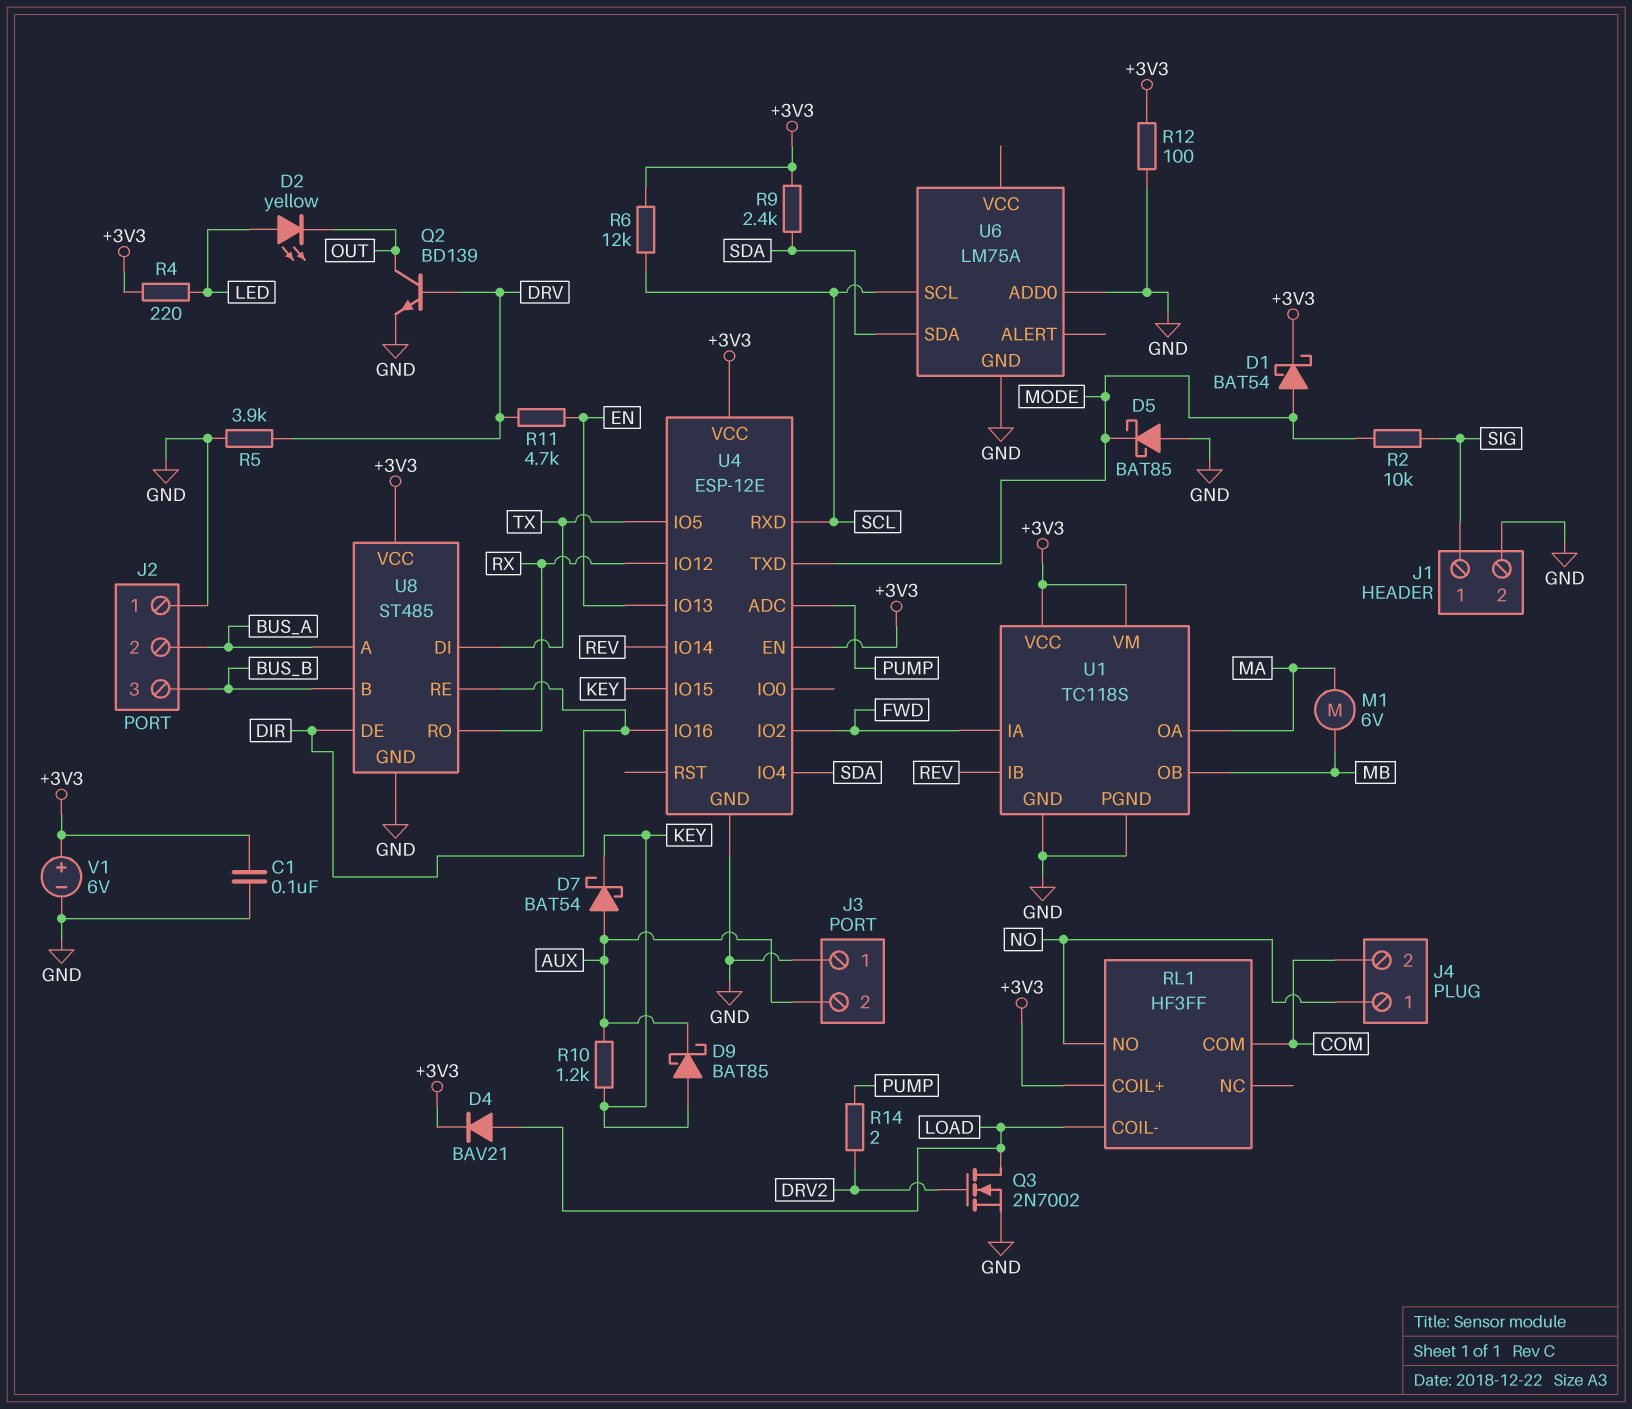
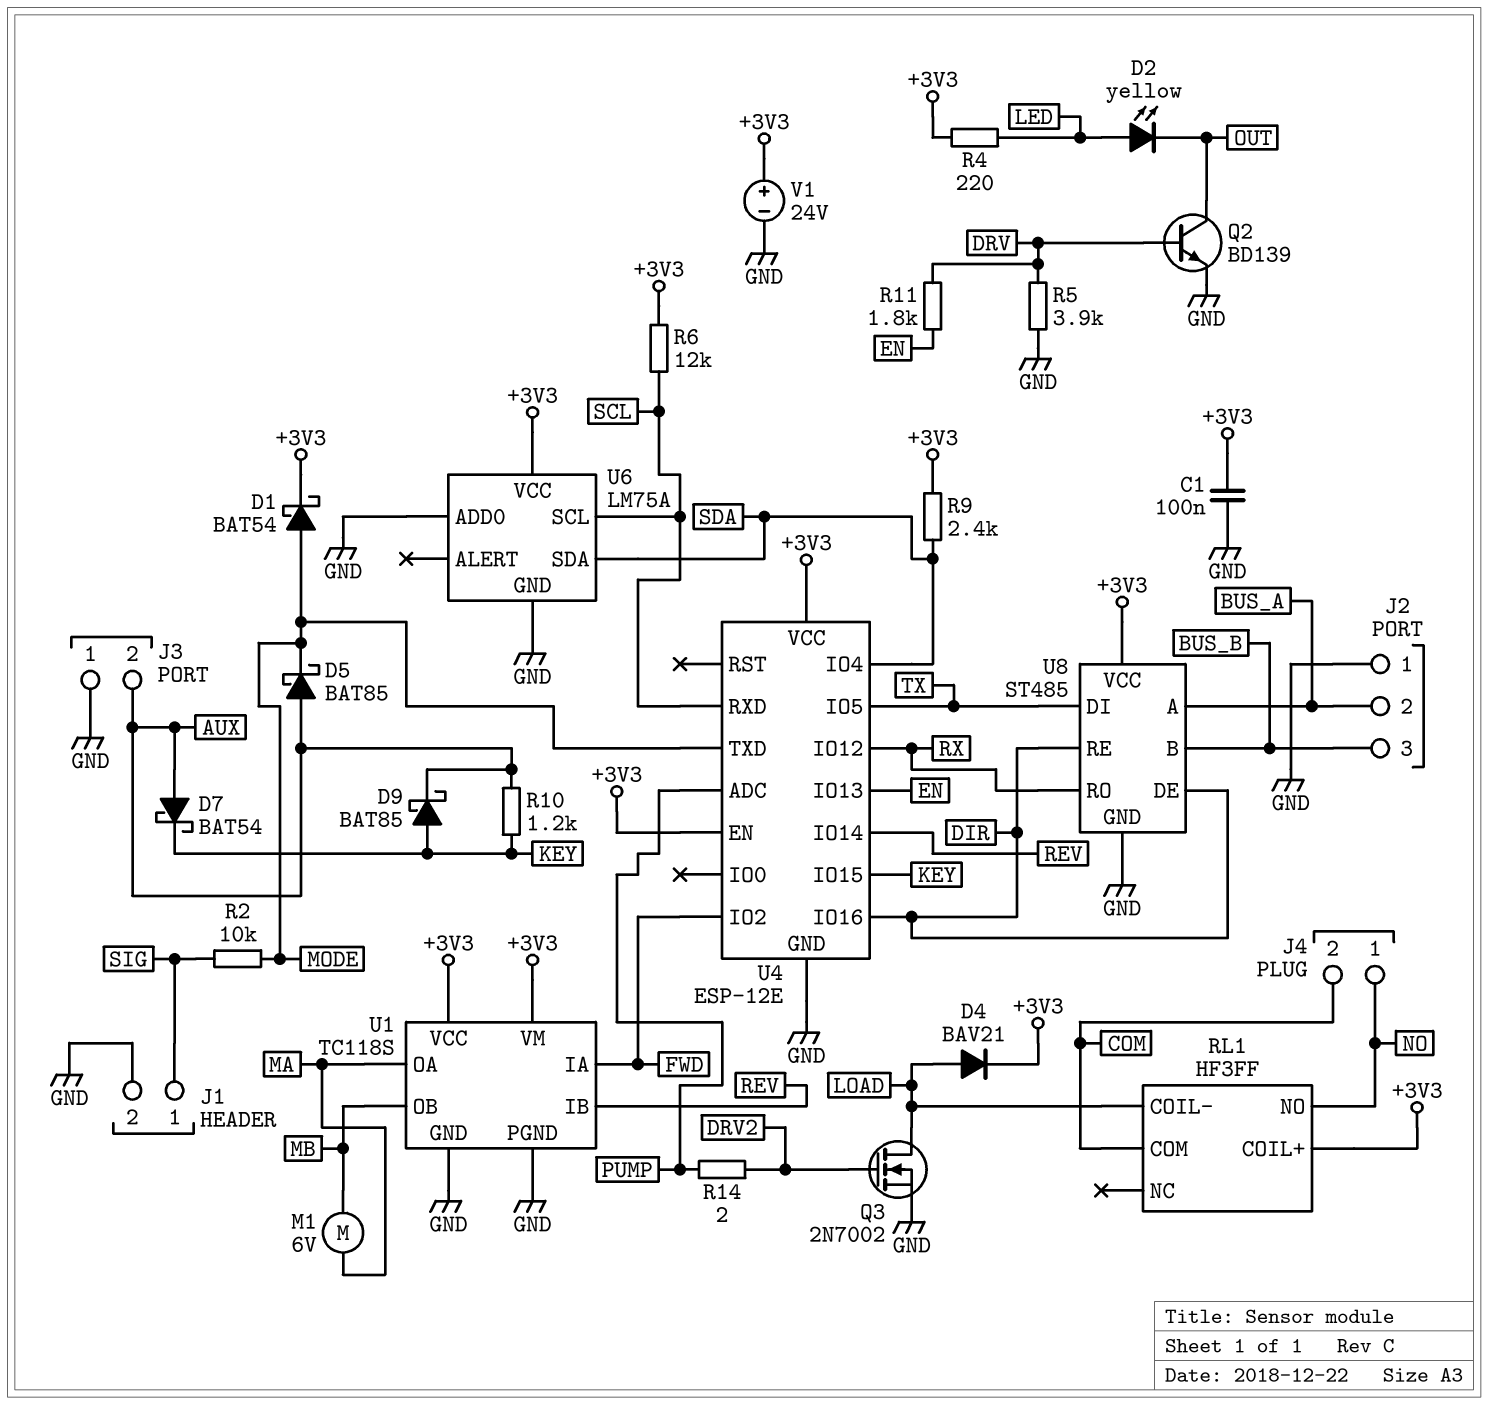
D5: schottky BAT85 (A GND, K MODE) -> schottky BAT85 (A AUX, K MODE)
R11: 4.7k (DRV, EN) -> 1.8k (DRV, EN)
R12: 100 (+3V3, GND) -> none
U6 pin VCC: none -> +3V3
V1: 6V (plus +3V3, minus GND) -> 24V (plus +3V3, minus GND)

